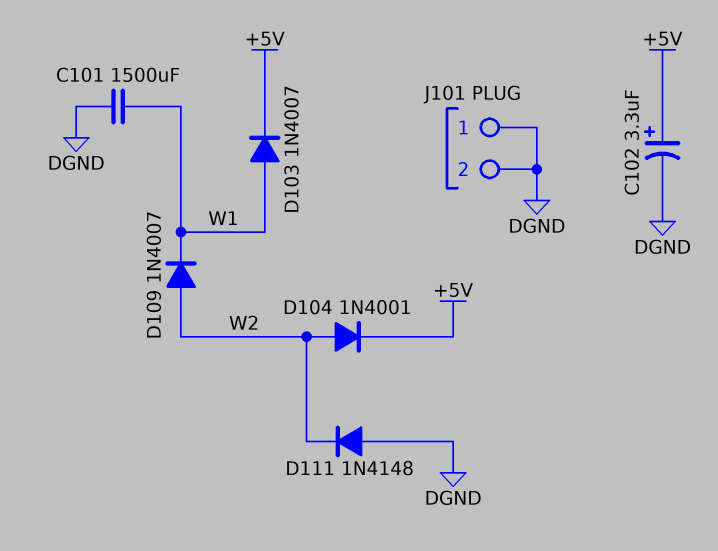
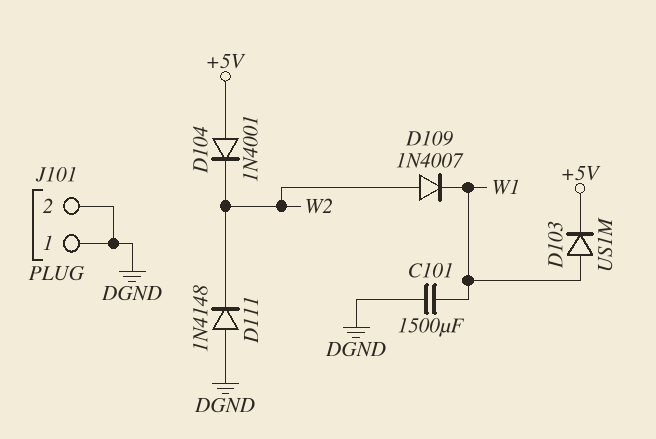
C102: 3.3uF (plus +5V, minus DGND) -> none
D103: diode 1N4007 (A W1, K +5V) -> diode US1M (A W1, K +5V)
D104: diode 1N4001 (A W2, K +5V) -> diode 1N4001 (A +5V, K W2)

